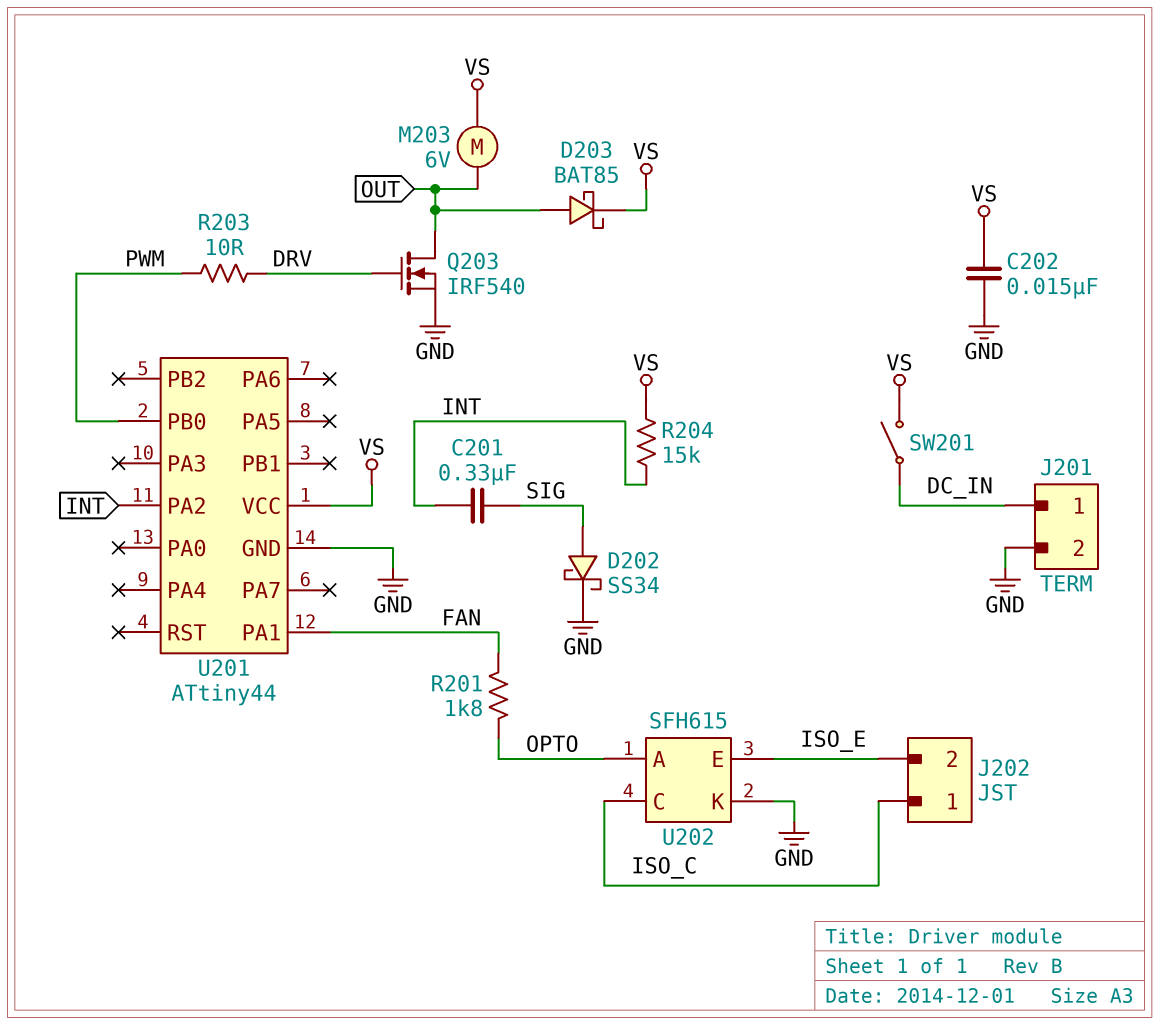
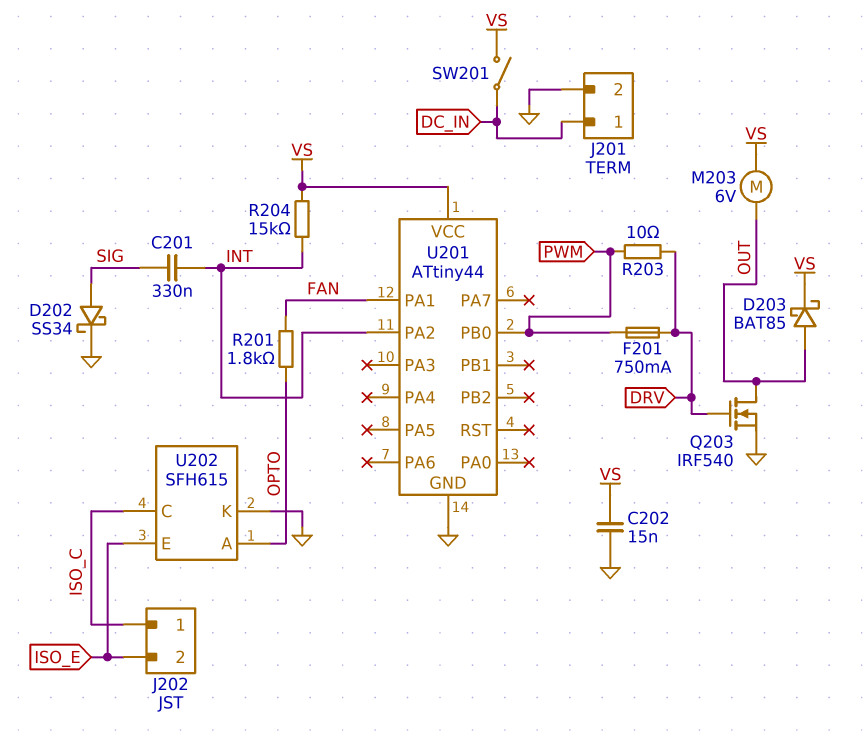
F201: none -> 750mA (DRV, PWM)

